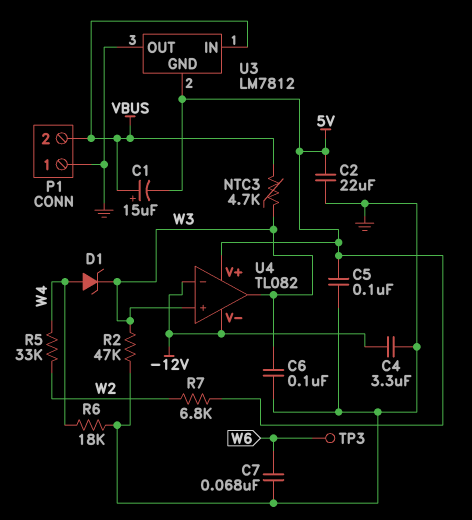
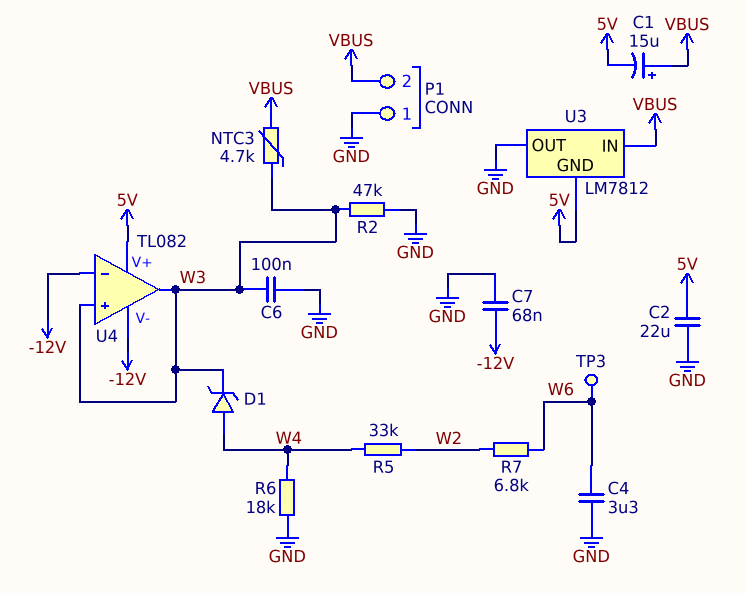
C4: 3.3uF (-12V, GND) -> 3.3uF (GND, W6)
C5: 100nF (5V, GND) -> none
C7: 68nF (GND, W6) -> 68nF (-12V, GND)
R7: 6.8k (5V, W2) -> 6.8k (W2, W6)

